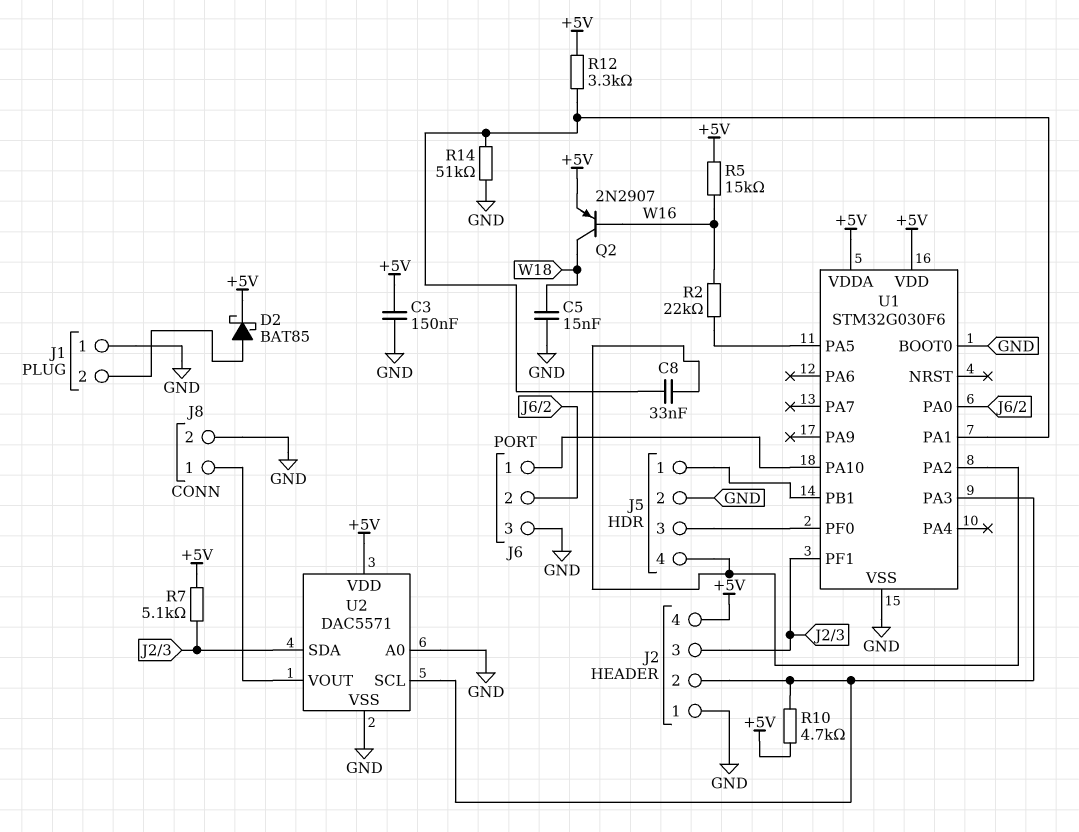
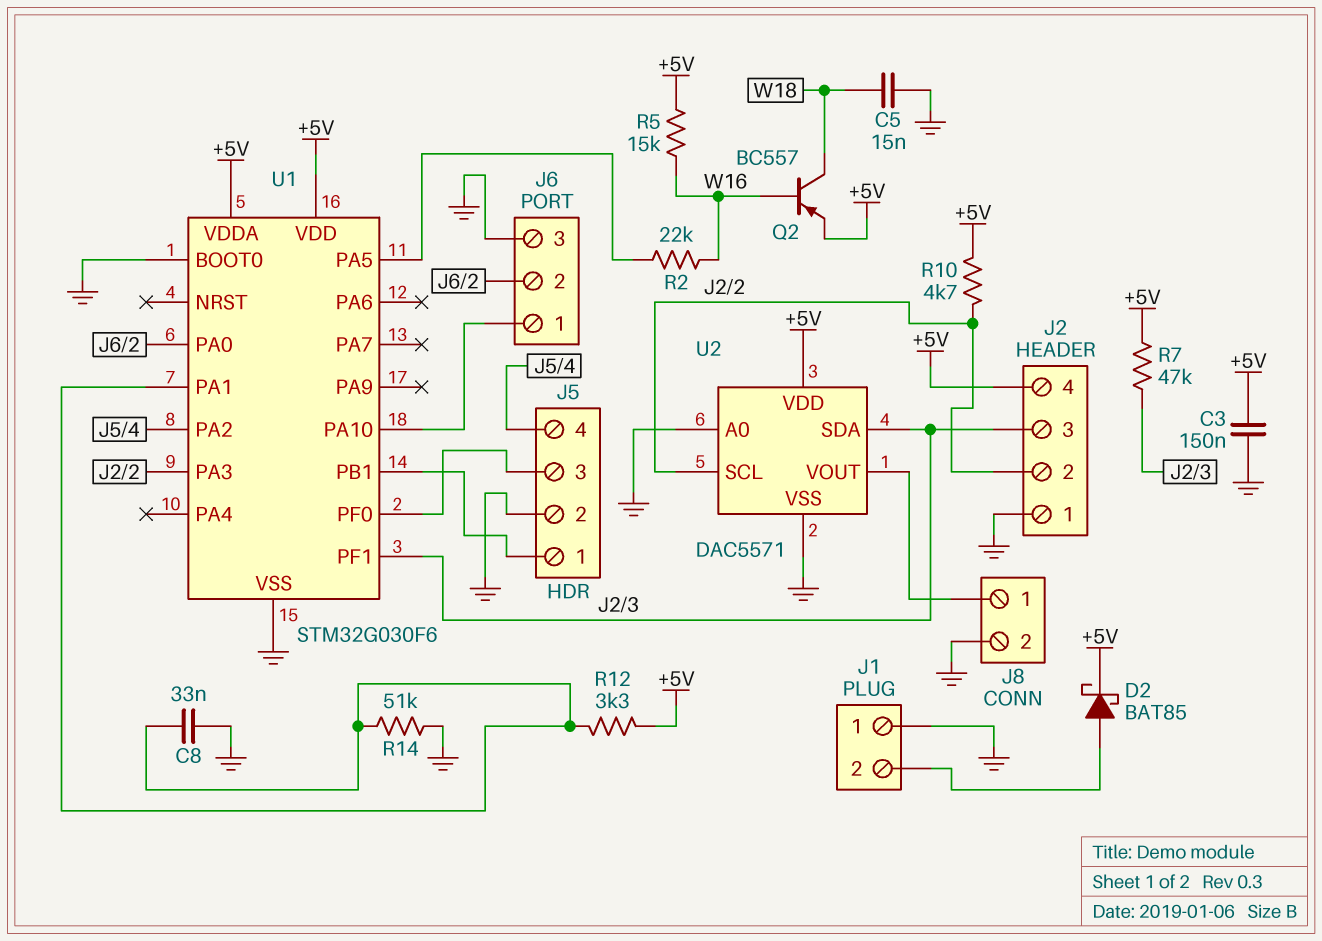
C8: 33nF (J5/4, U1/PA1) -> 33nF (GND, U1/PA1)
Q2: PNP 2N2907 (B W16, C W18, E +5V) -> PNP BC557 (B W16, C W18, E +5V)
R7: 5.1k (+5V, J2/3) -> 47k (+5V, J2/3)

